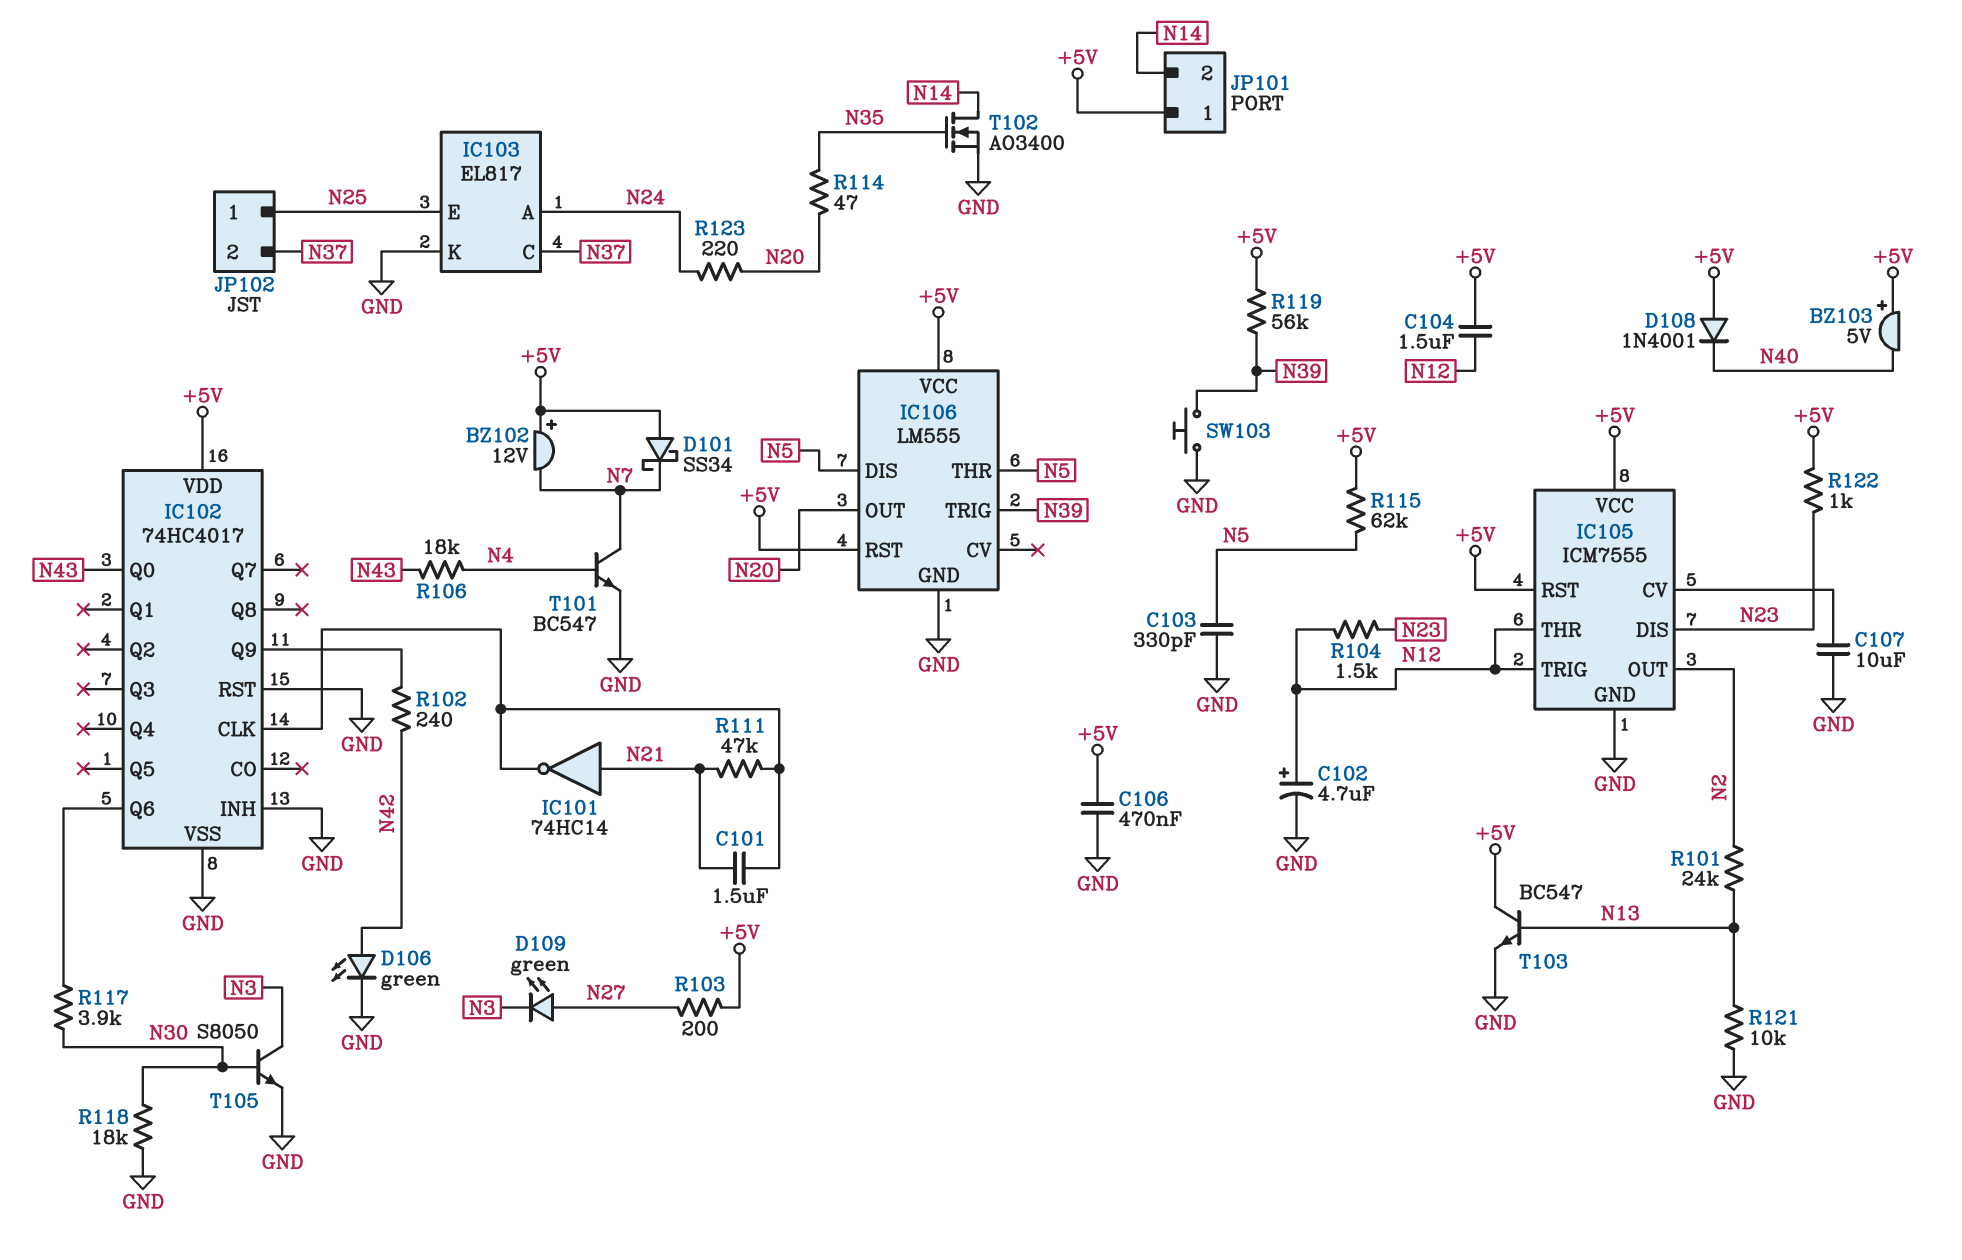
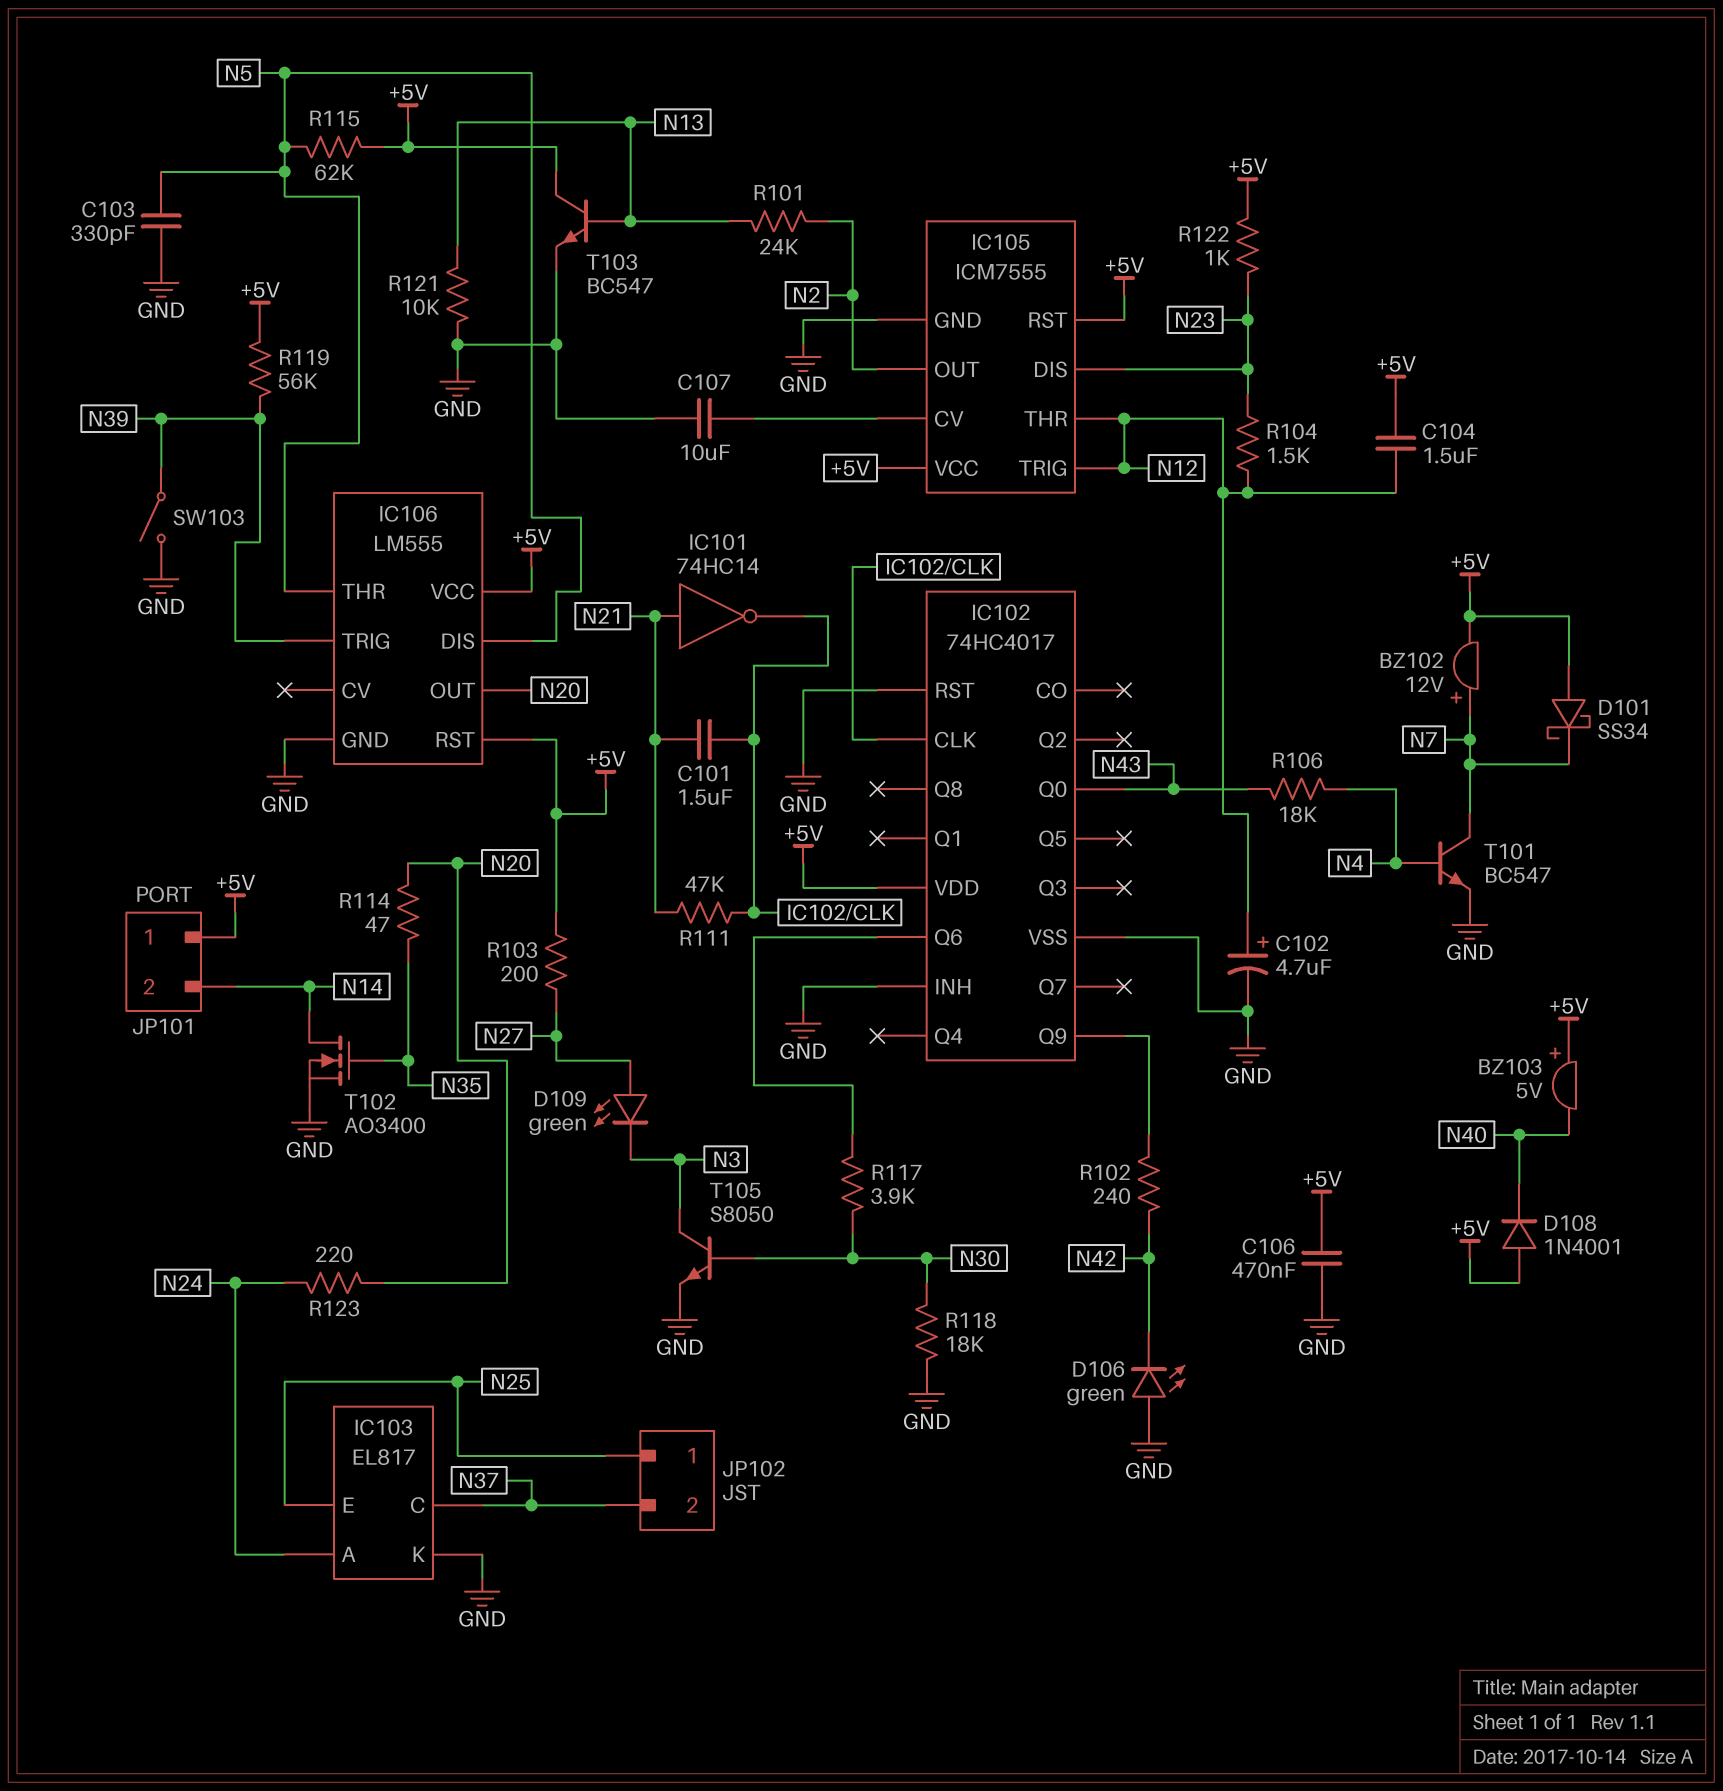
BZ102: buzzer 12V (plus +5V, minus N7) -> buzzer 12V (plus N7, minus +5V)
D106: LED green (A N42, K GND) -> LED green (A GND, K N42)
SW103: button (GND, N39) -> switch (GND, N39)

